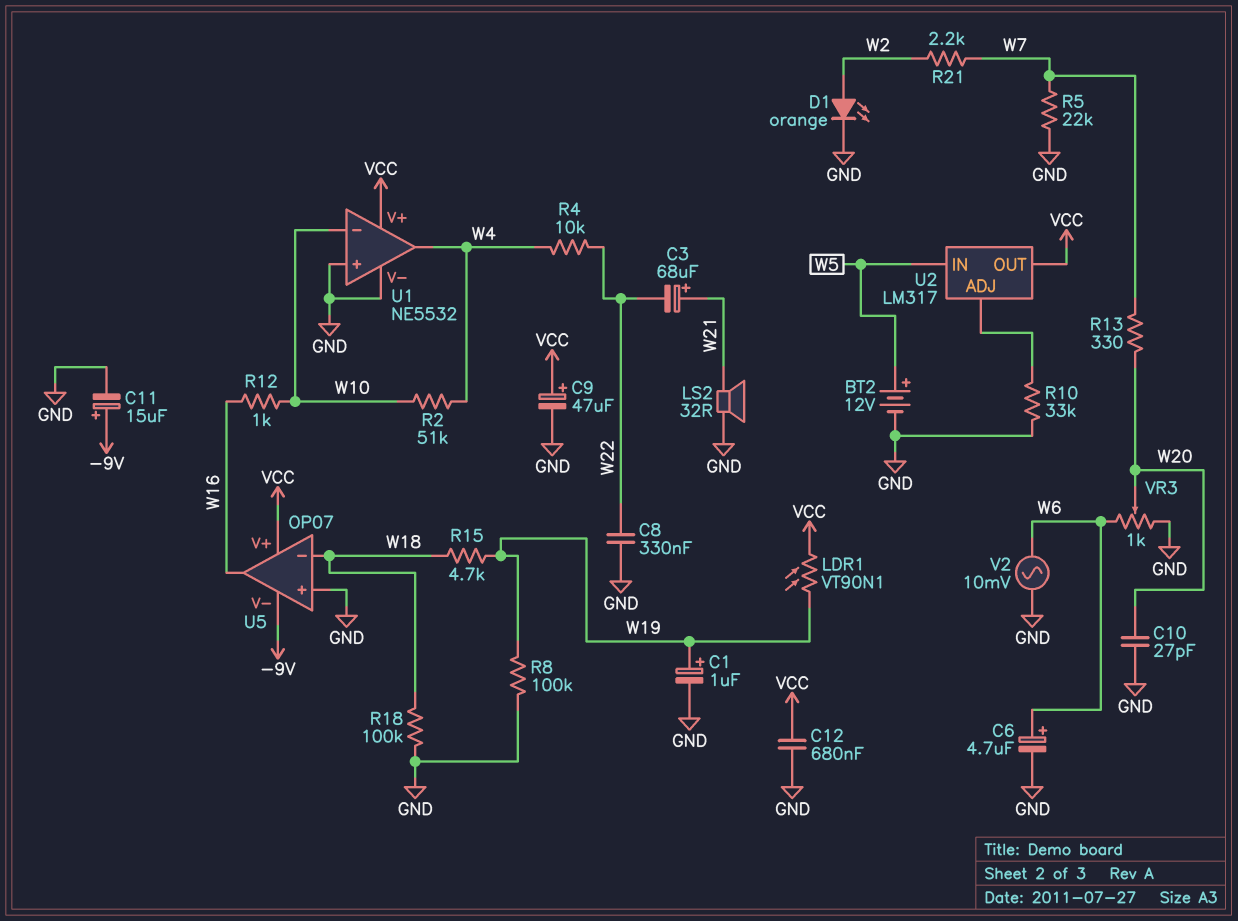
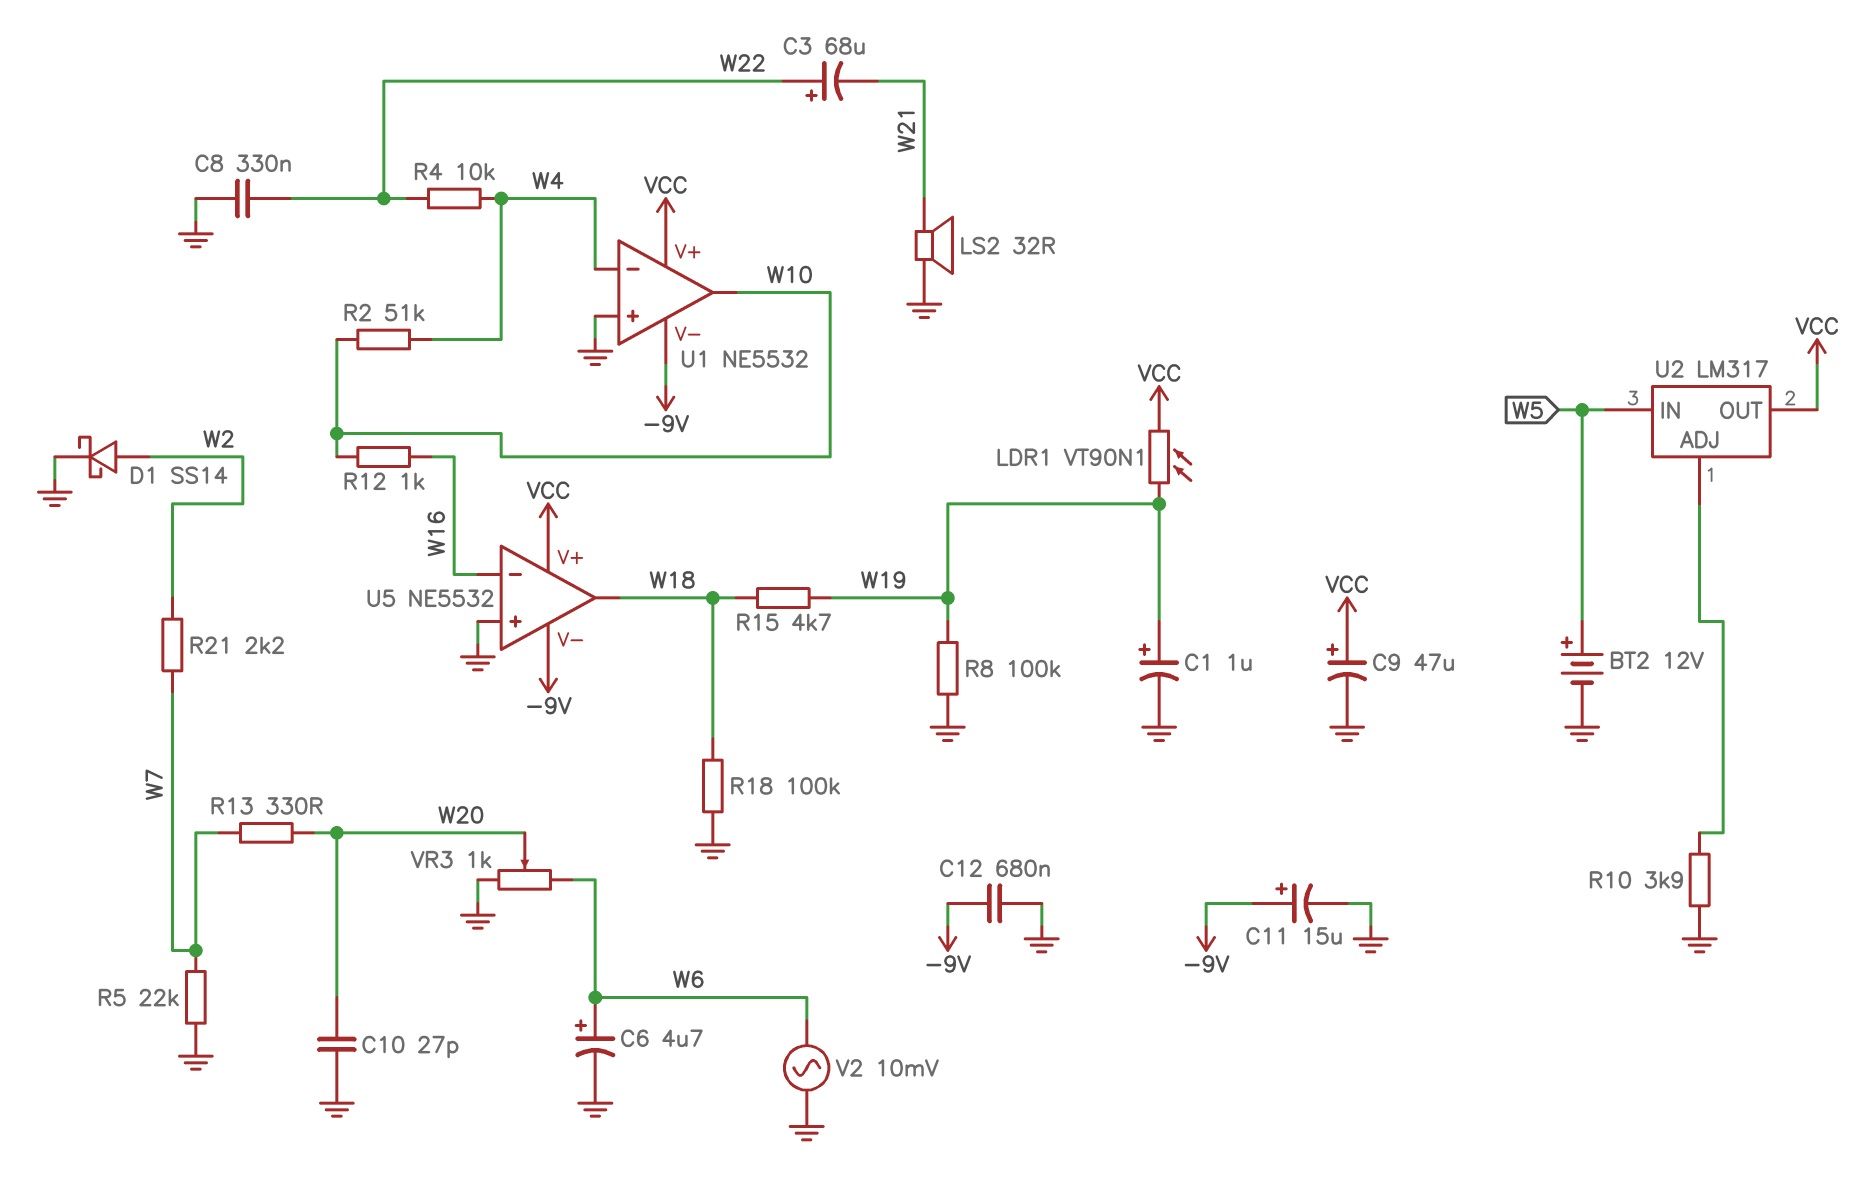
C3: 68uF (plus W21, minus W22) -> 68uF (plus W22, minus W21)
C12: 680nF (GND, VCC) -> 680nF (-9V, GND)
D1: LED orange (A W2, K GND) -> schottky SS14 (A W2, K GND)
R10: 33k (GND, U2/ADJ) -> 3.9k (GND, U2/ADJ)
U1 pin V-: GND -> -9V
U1 pin in-: W10 -> W4
U1 pin out: W4 -> W10
U5: OP07 -> NE5532
U5 pin in-: W18 -> W16
U5 pin out: W16 -> W18

